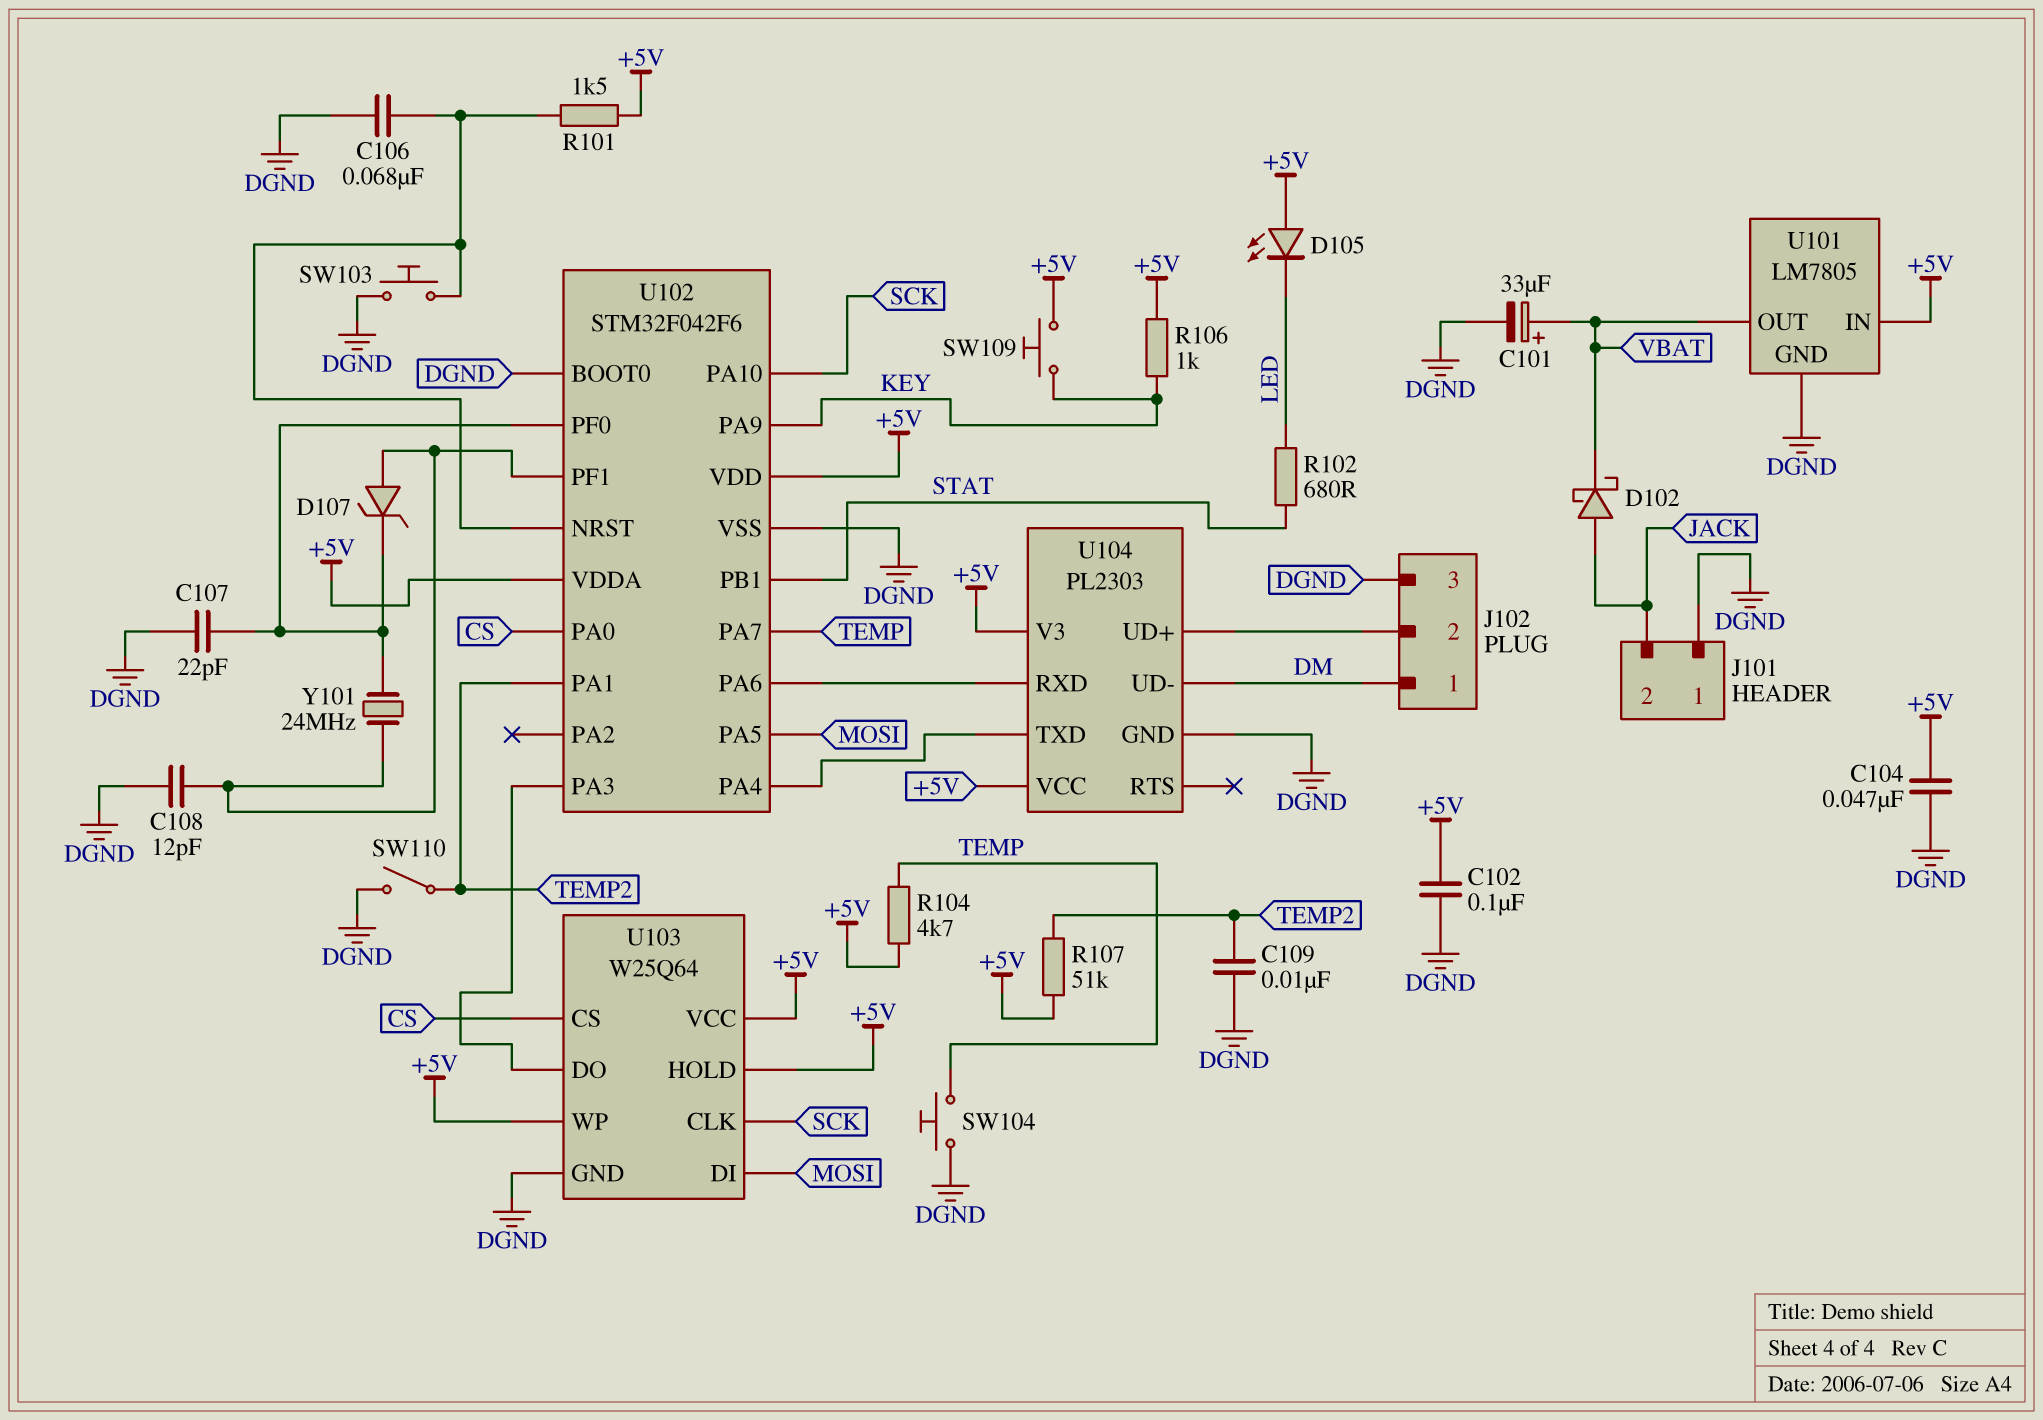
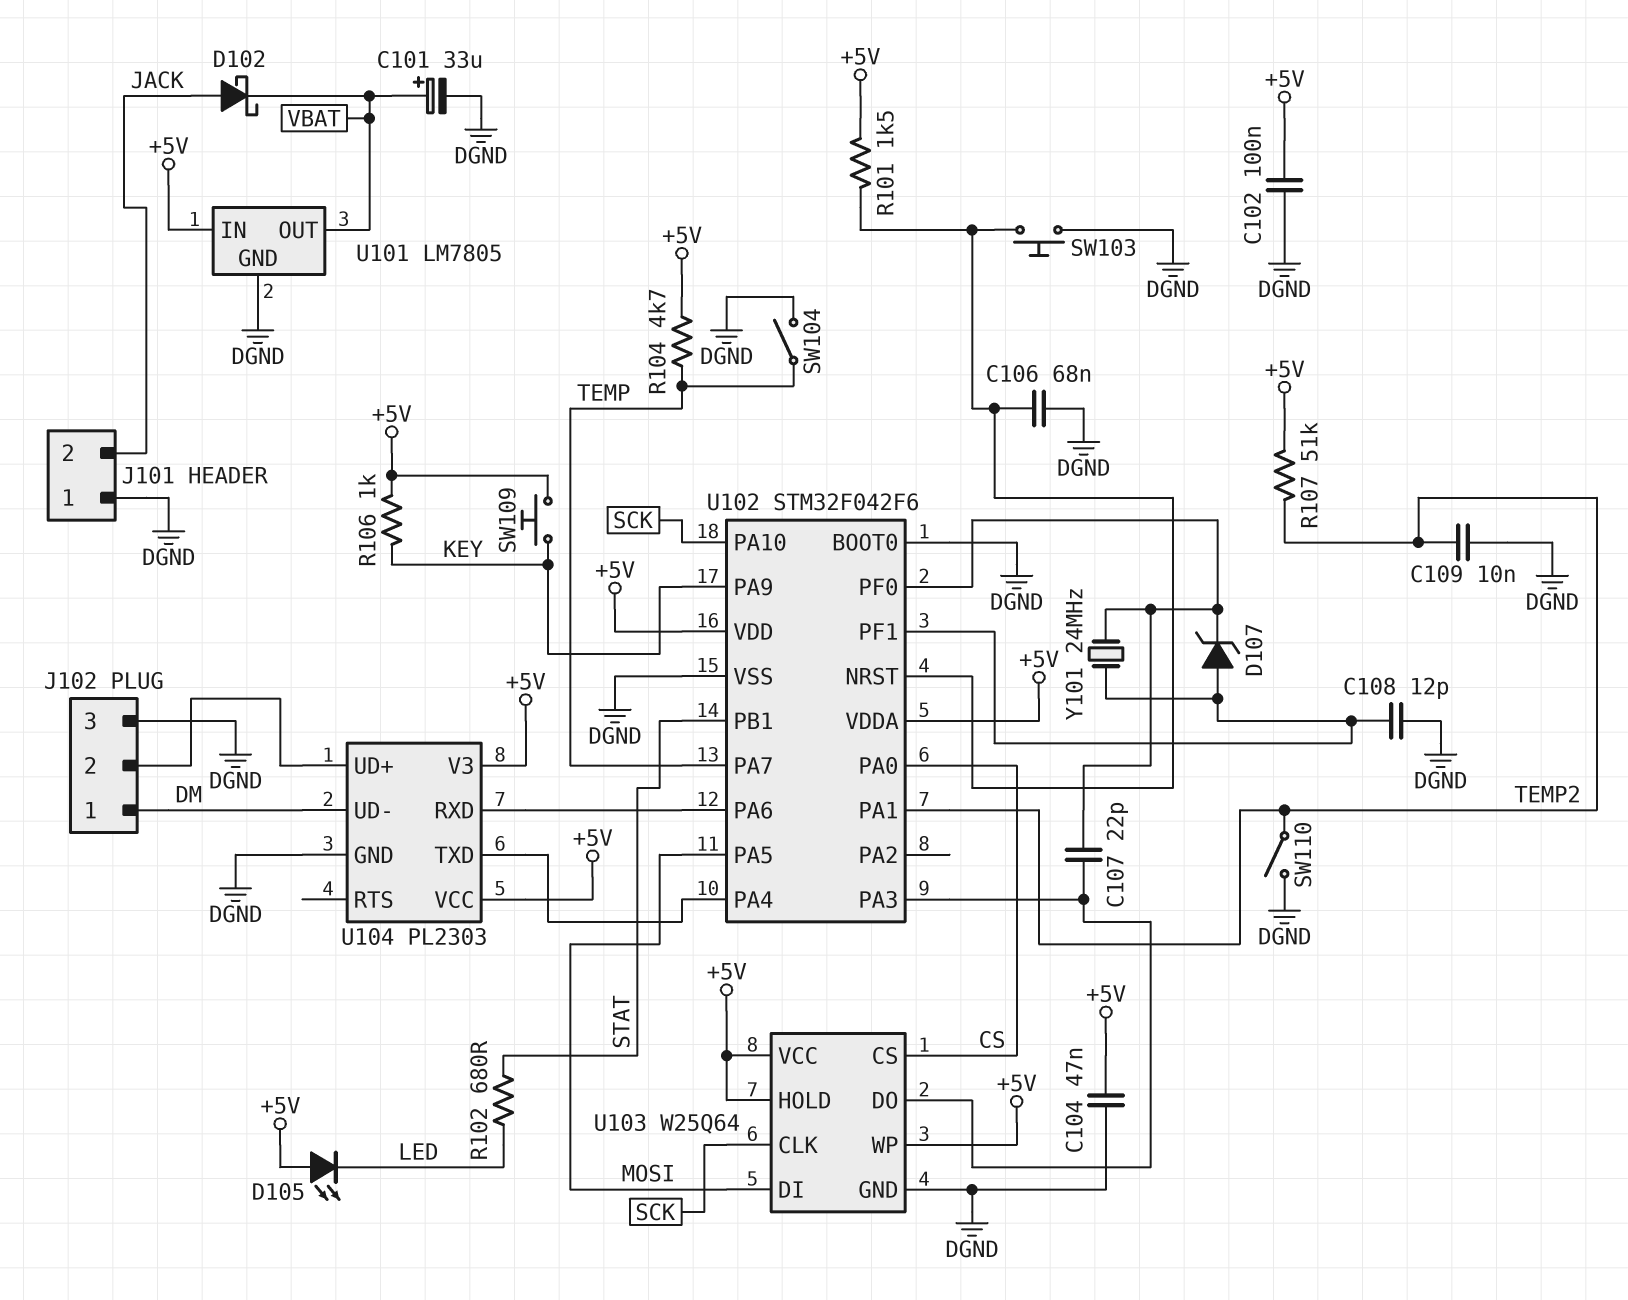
C107: 22pF (DGND, U102/PF0) -> 22pF (U102/PA3, U102/PF0)
SW104: button (DGND, TEMP) -> switch (DGND, TEMP)

